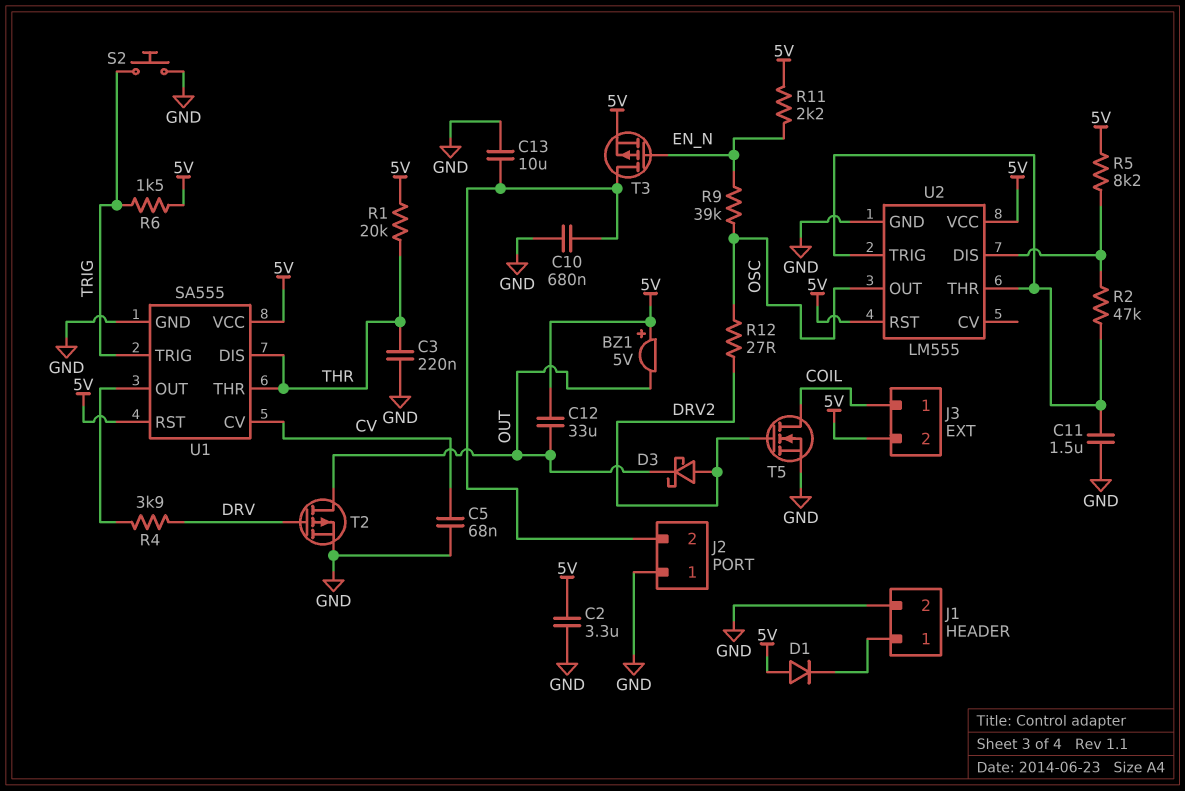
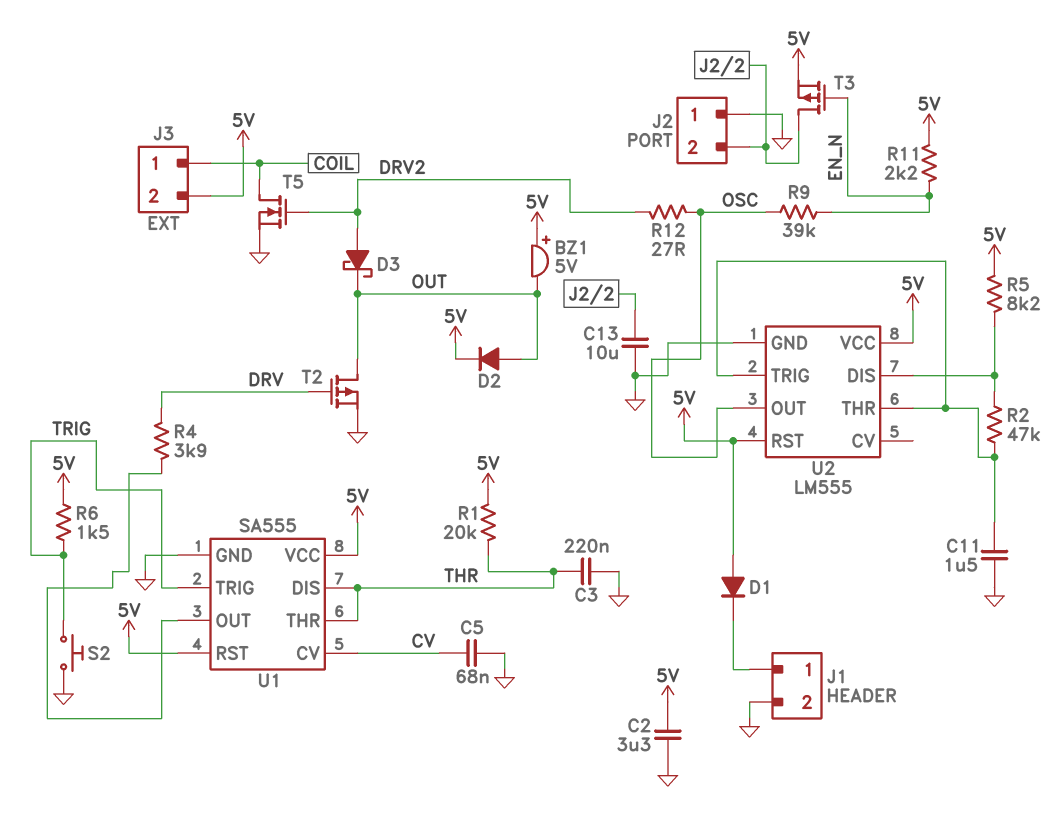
C10: 680nF (GND, J2/2) -> none
C12: 33uF (5V, OUT) -> none
D2: none -> diode (A OUT, K 5V)

